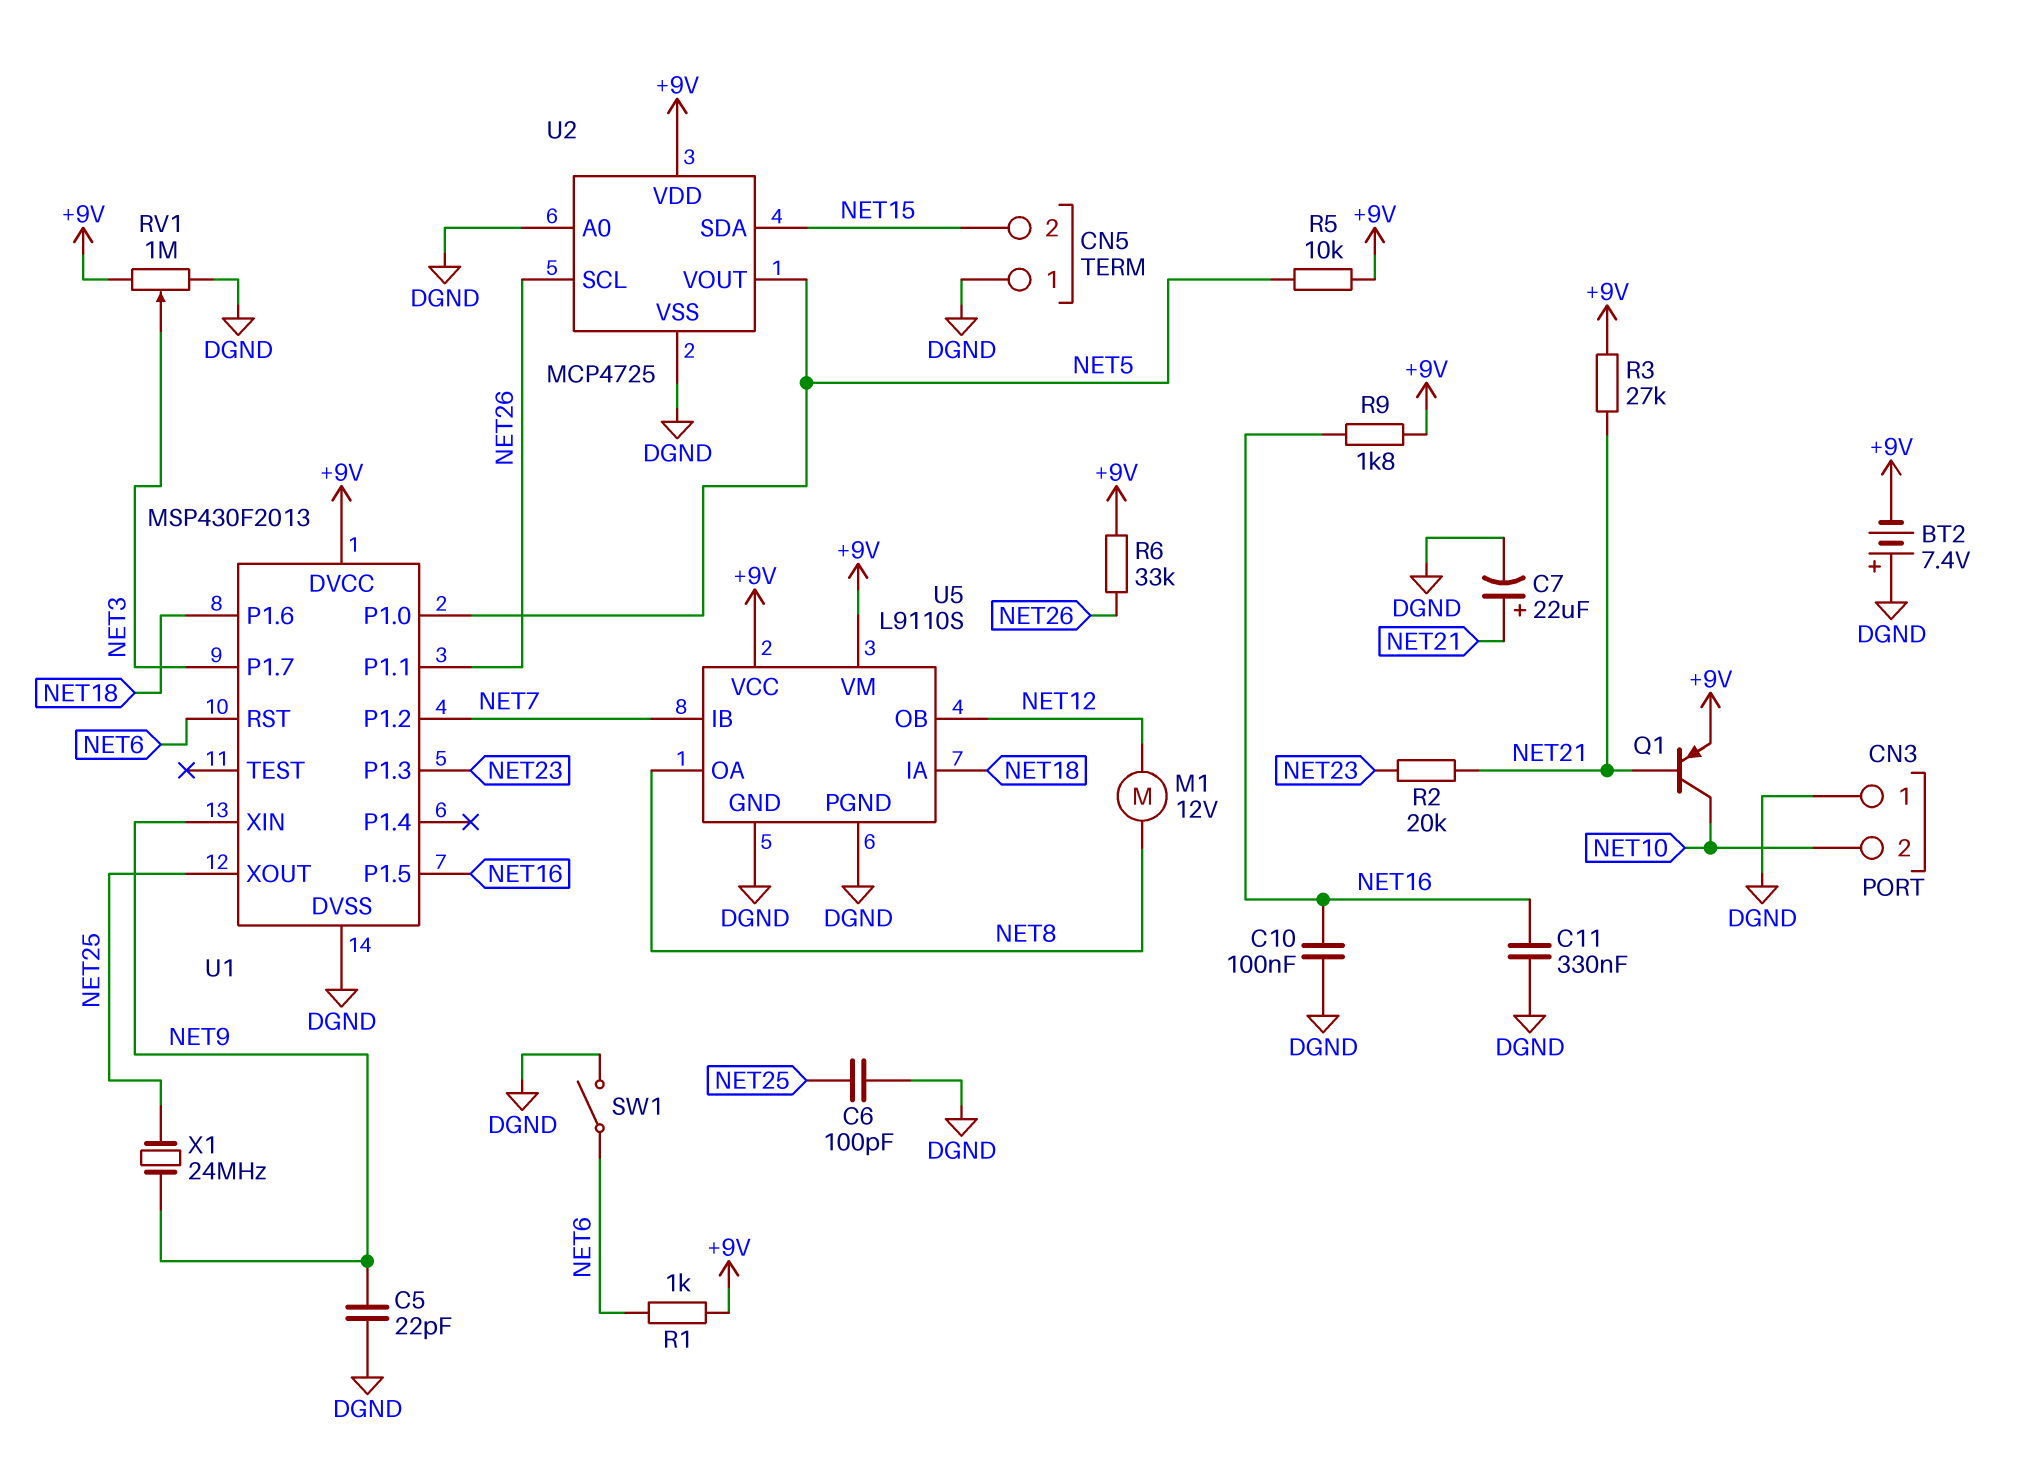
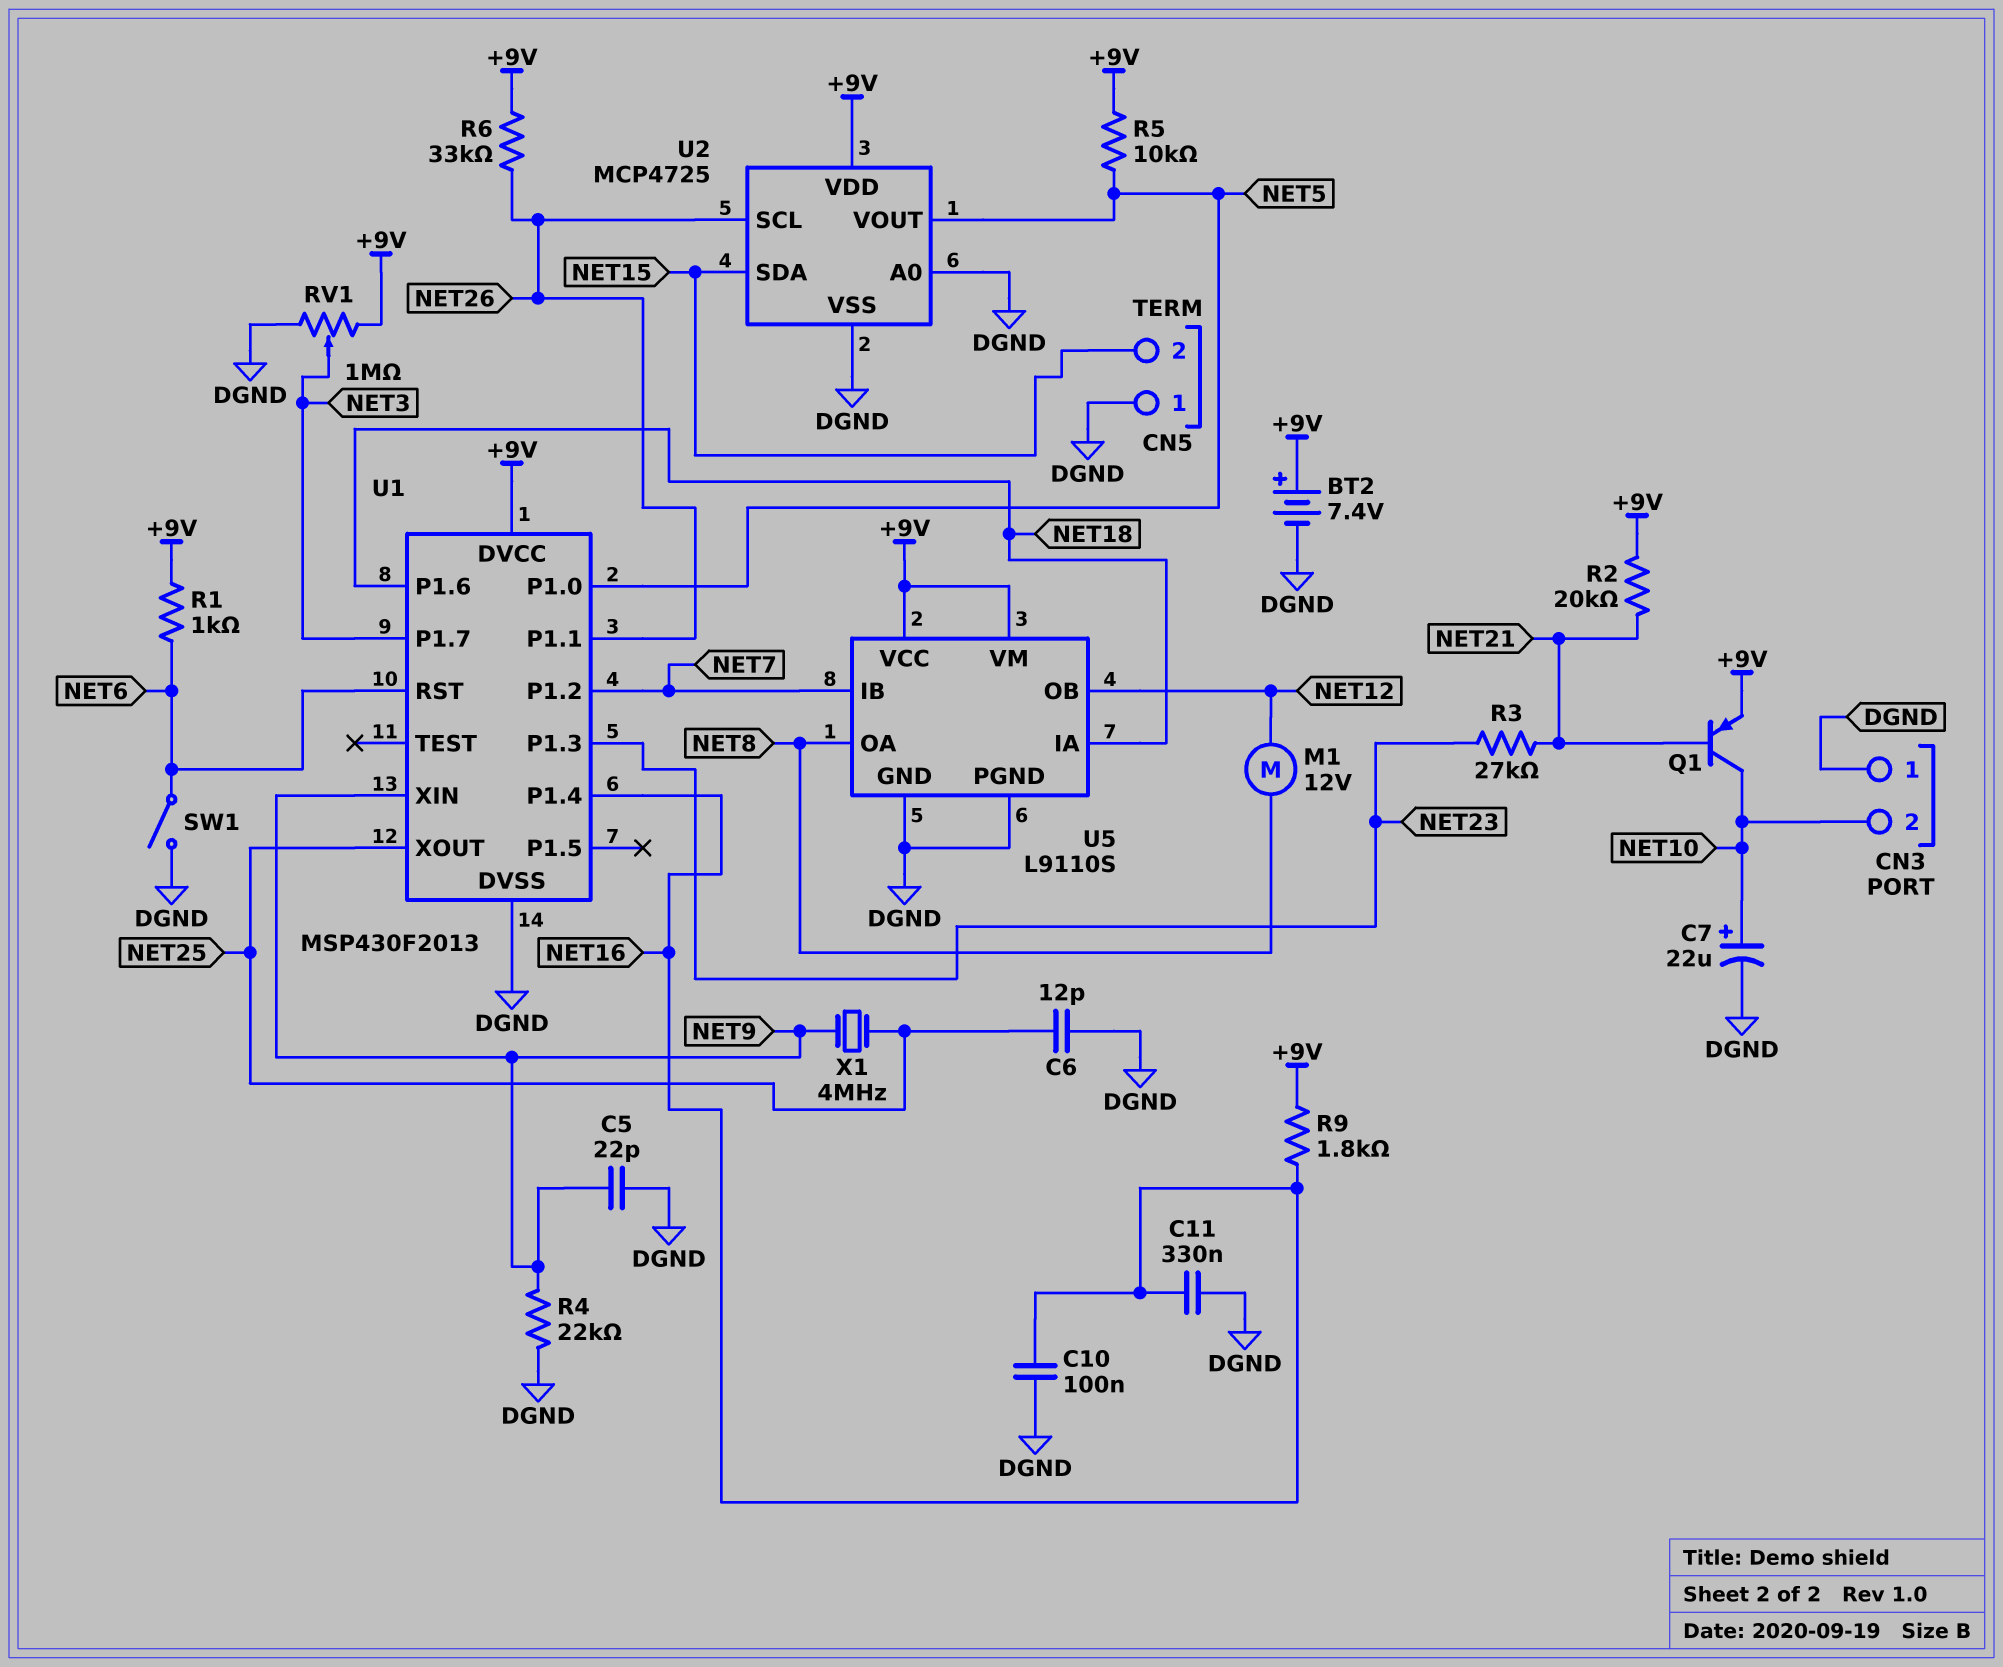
BT2: 7.4V (plus DGND, minus +9V) -> 7.4V (plus +9V, minus DGND)
C6: 100pF (DGND, NET25) -> 12pF (DGND, NET25)
C7: 22uF (plus NET21, minus DGND) -> 22uF (plus NET10, minus DGND)
R2: 20k (NET21, NET23) -> 20k (+9V, NET21)
R3: 27k (+9V, NET21) -> 27k (NET21, NET23)
R4: none -> 22k (DGND, NET9)
U1 pin P1.4: none -> NET16
U1 pin P1.5: NET16 -> none
X1: 24MHz (NET9, NET25) -> 4MHz (NET9, NET25)

